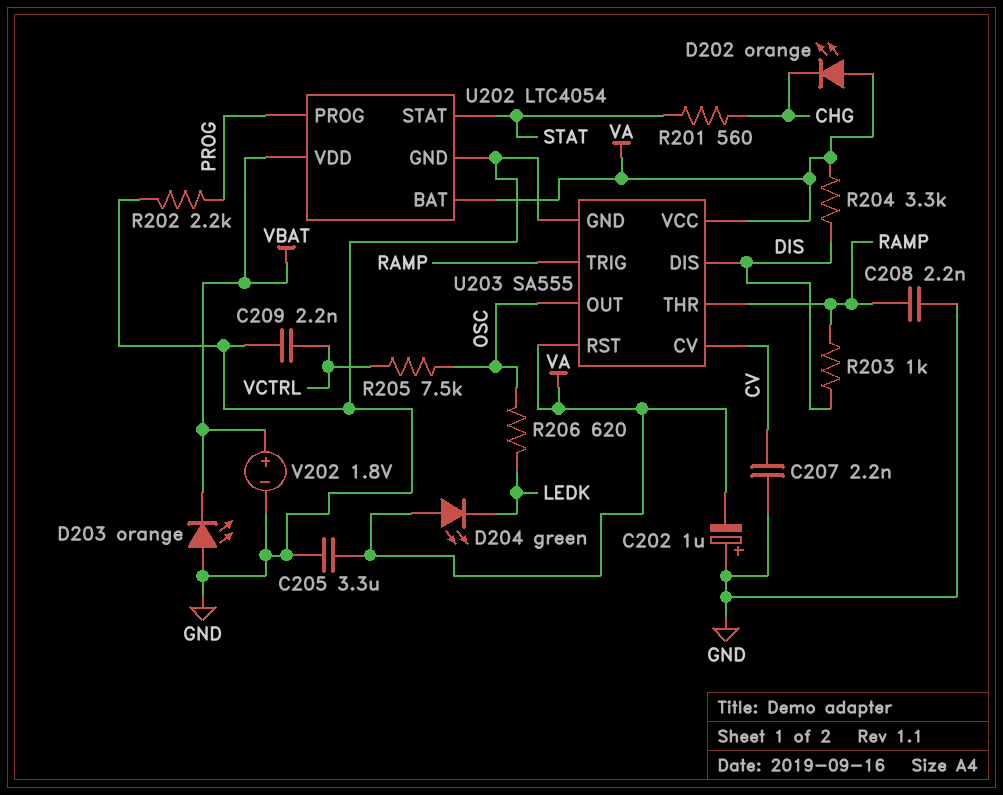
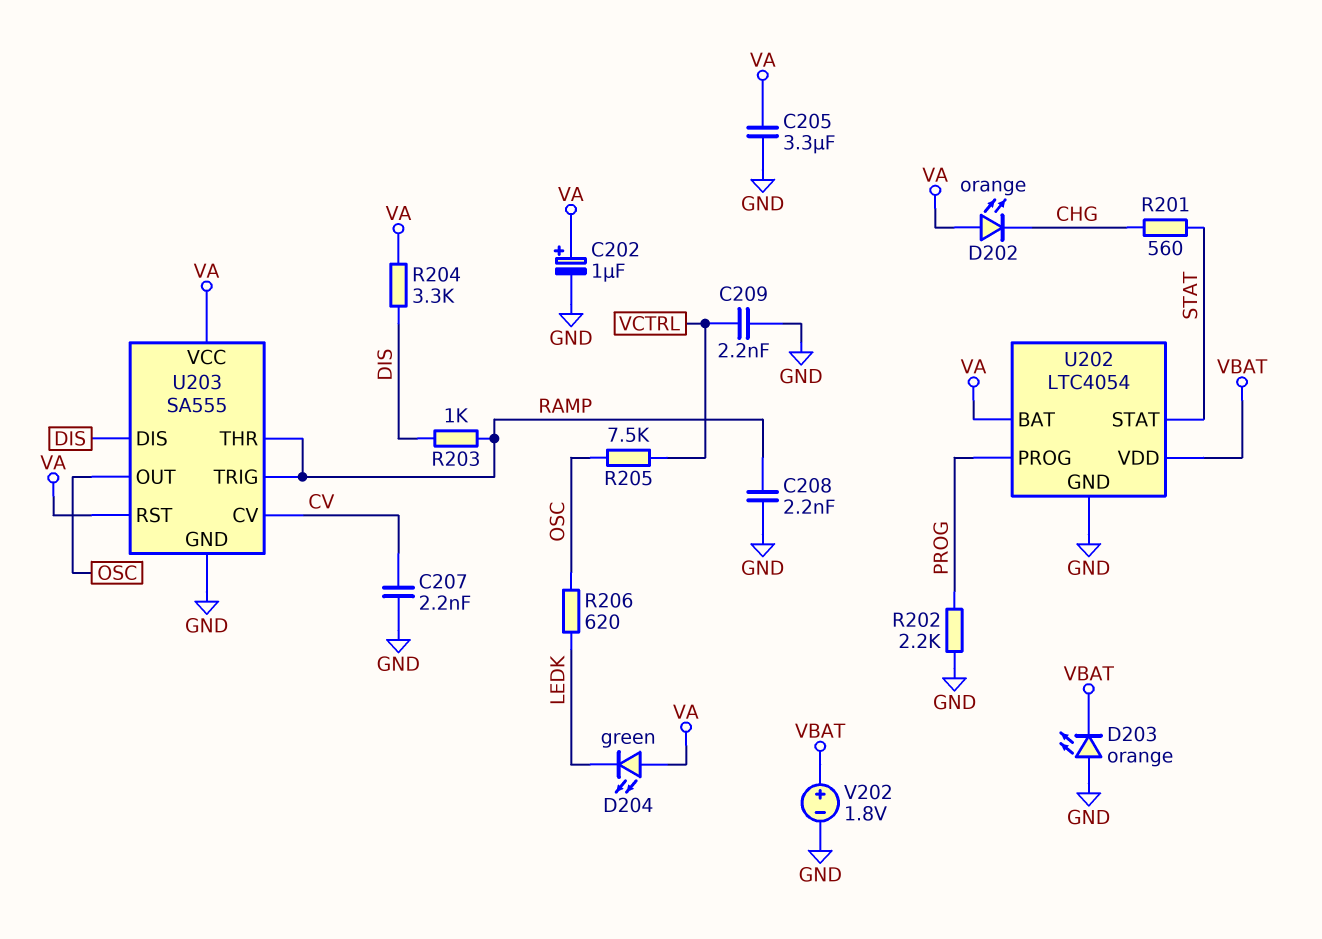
C202: 1uF (plus GND, minus VA) -> 1uF (plus VA, minus GND)

